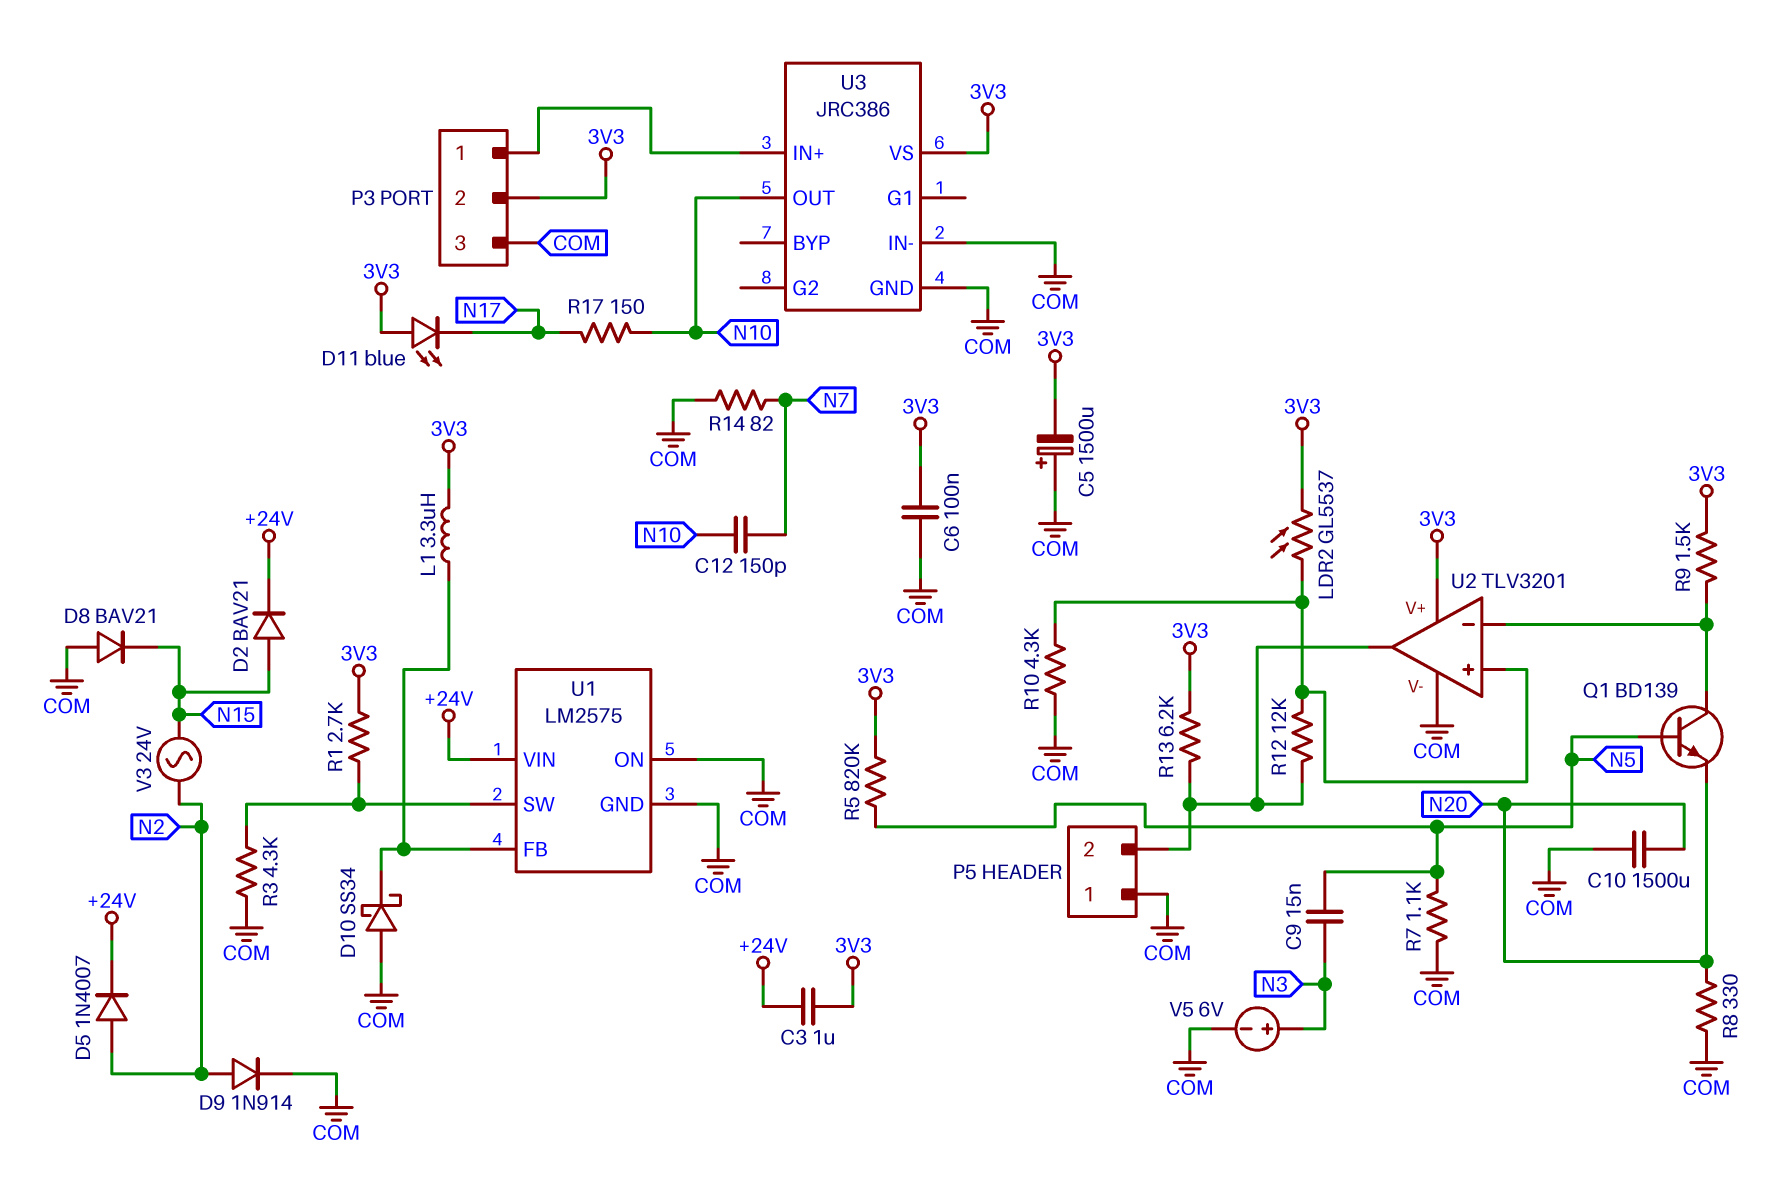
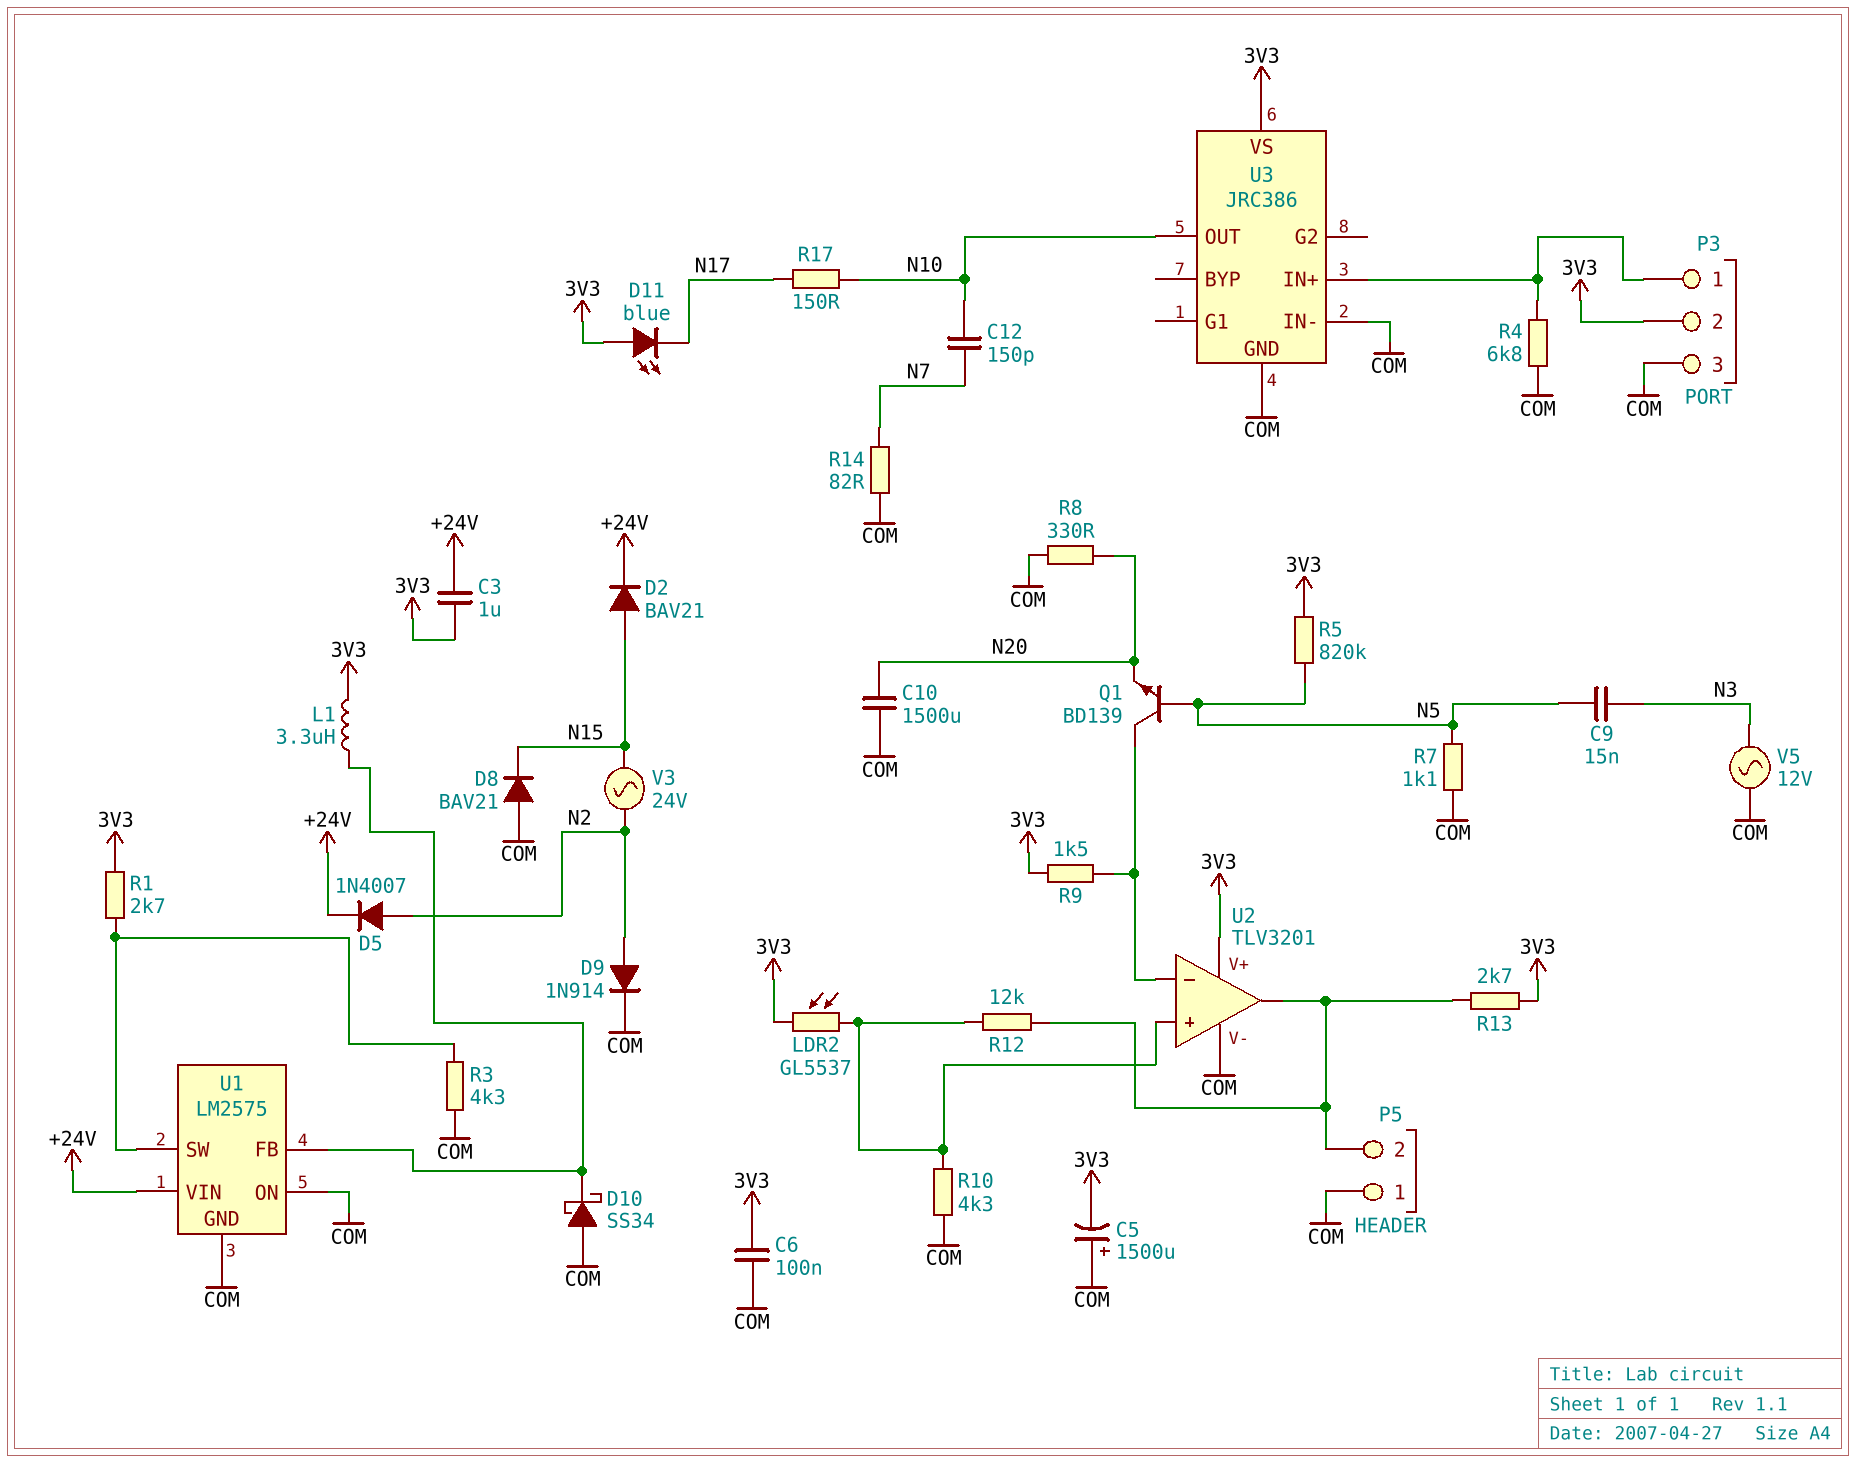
R4: none -> 6.8k (COM, P3/1)
R13: 6.2k (3V3, P5/2) -> 2.7k (3V3, P5/2)
V5: 6V (plus N3, minus COM) -> AC 12V (COM, N3)

